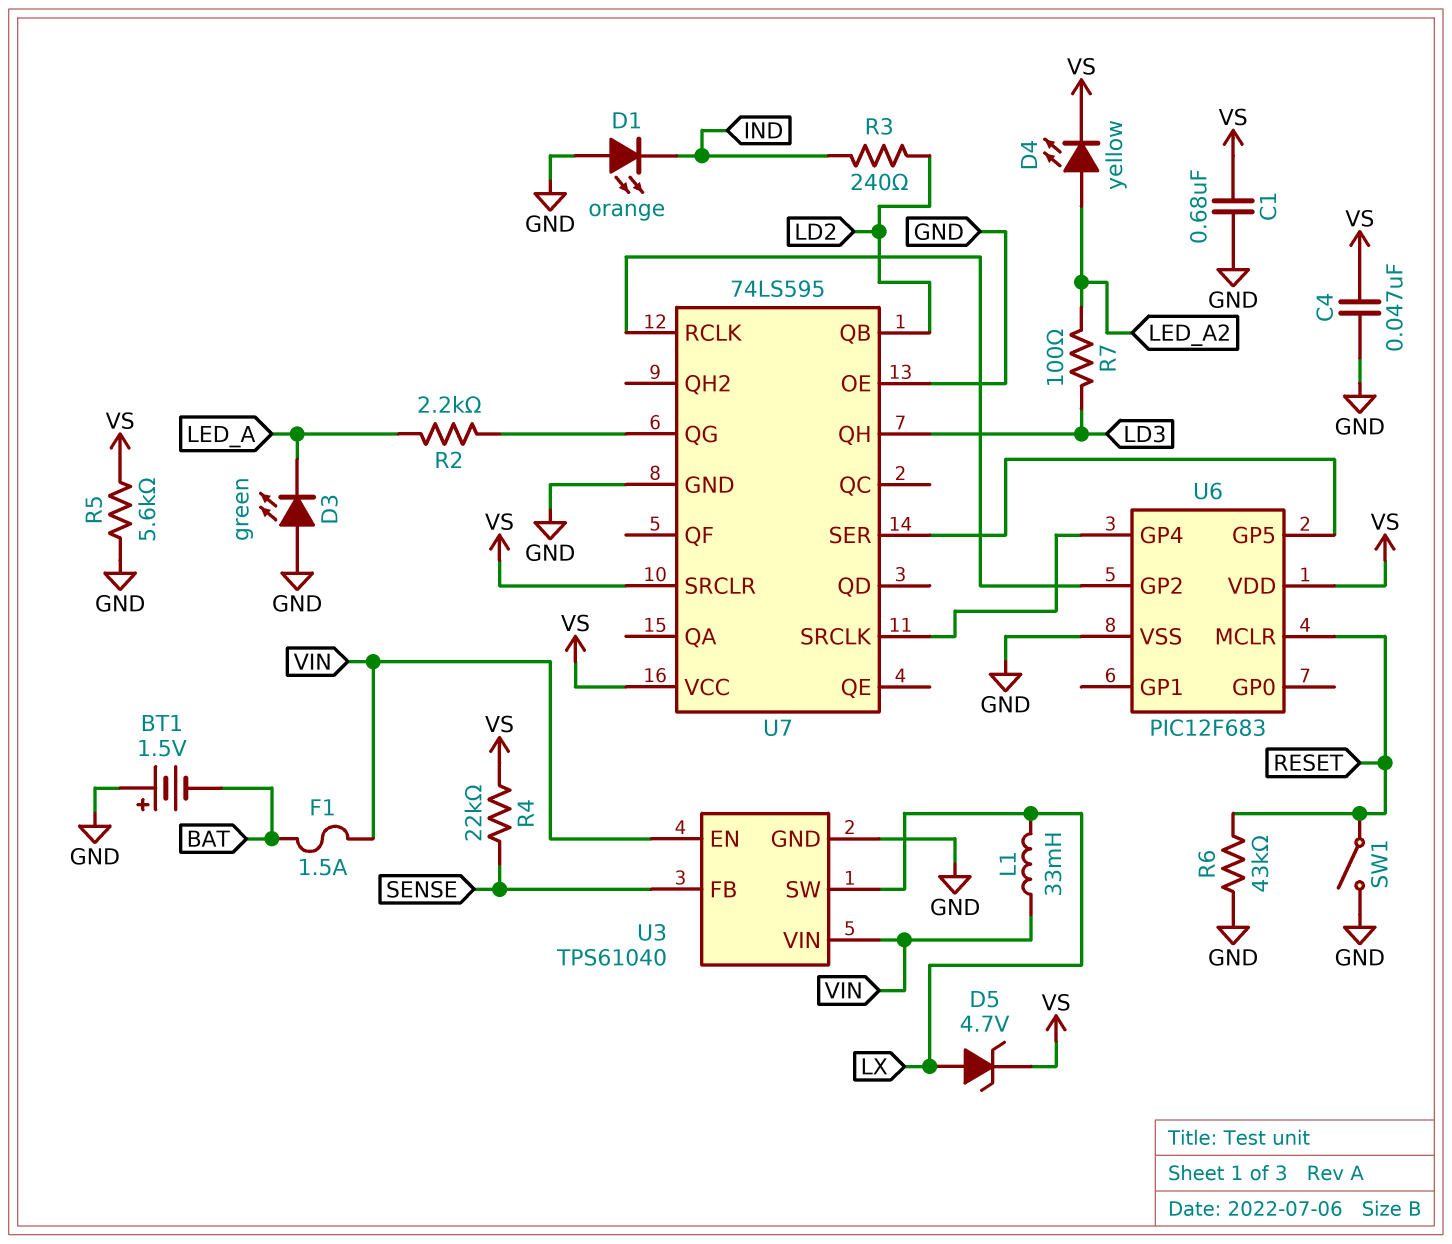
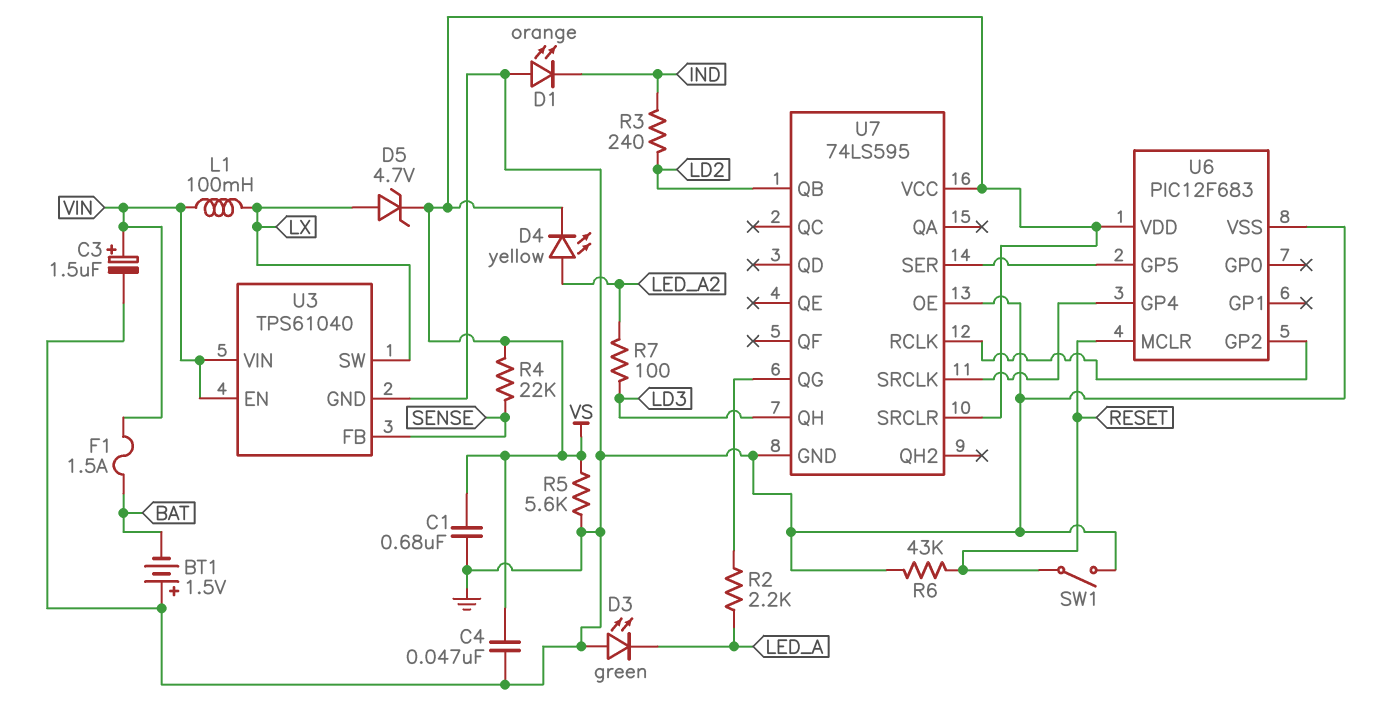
C3: none -> 1.5uF (plus VIN, minus GND)
L1: 33mH (LX, VIN) -> 100mH (LX, VIN)

